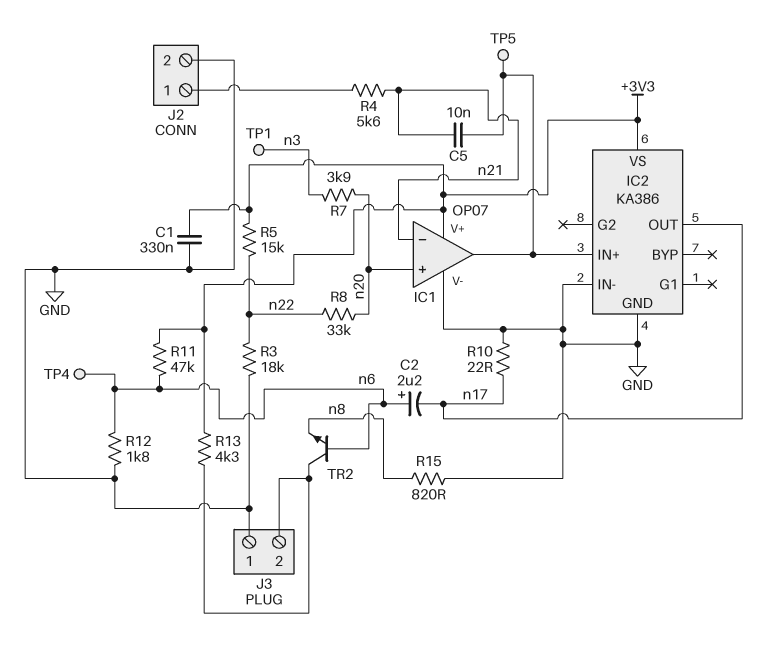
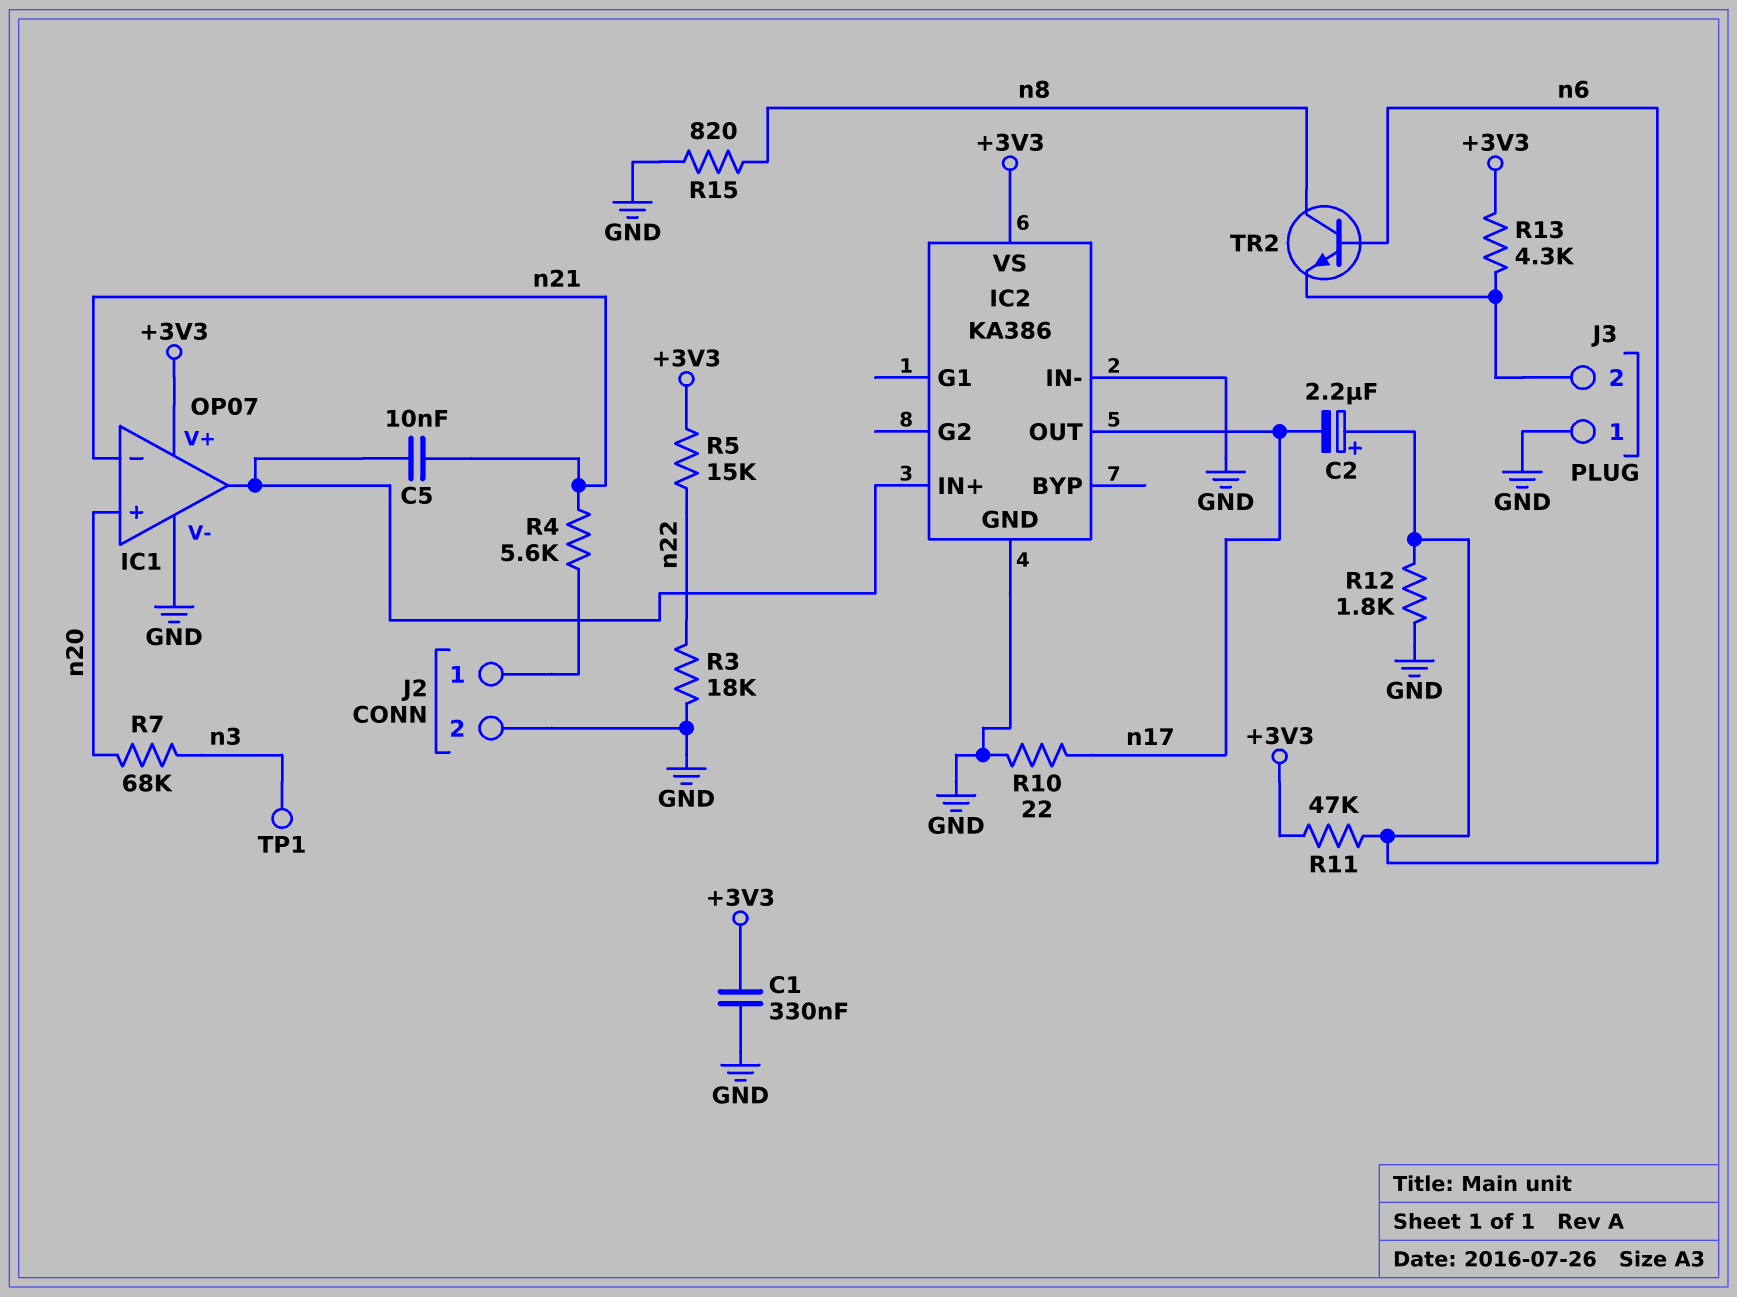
R7: 3.9k (n3, n20) -> 68k (n3, n20)
R8: 33k (n20, n22) -> none
TP4: test point (n6) -> none
TP5: test point (IC1/out) -> none
TR2: NPN (B n6, C J3/2, E n8) -> NPN (B n6, C n8, E J3/2)

